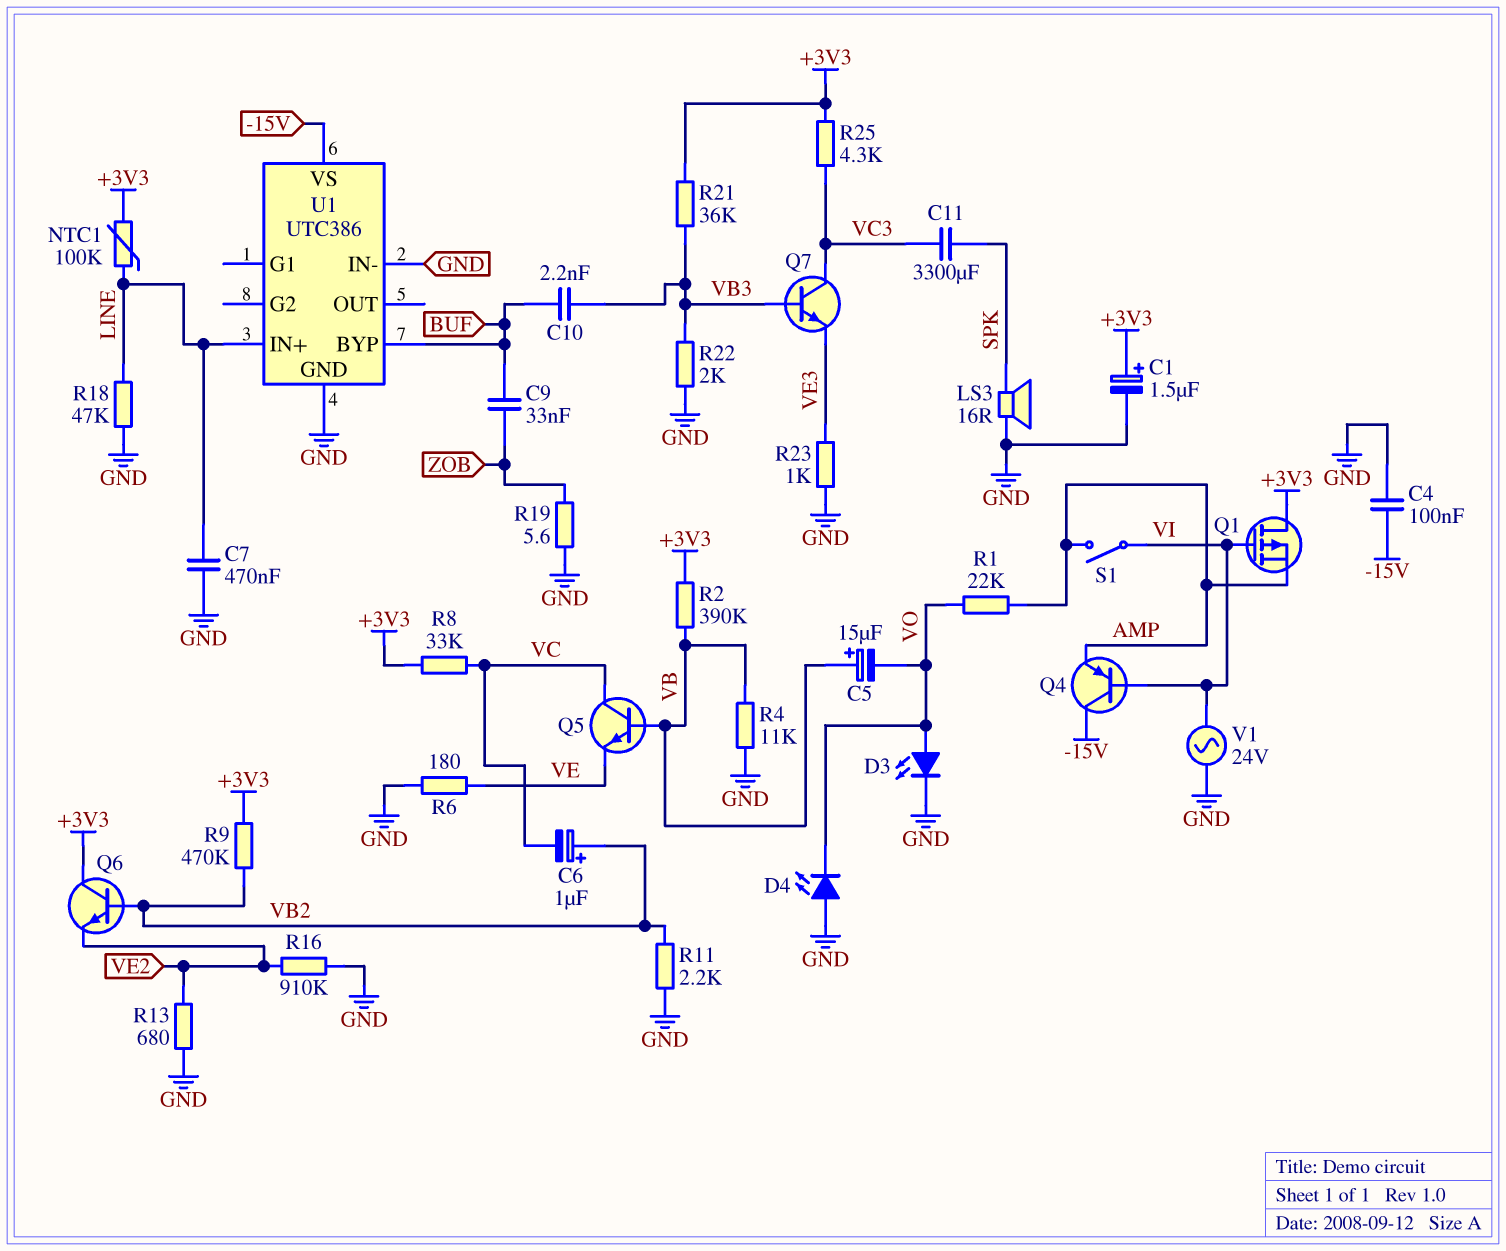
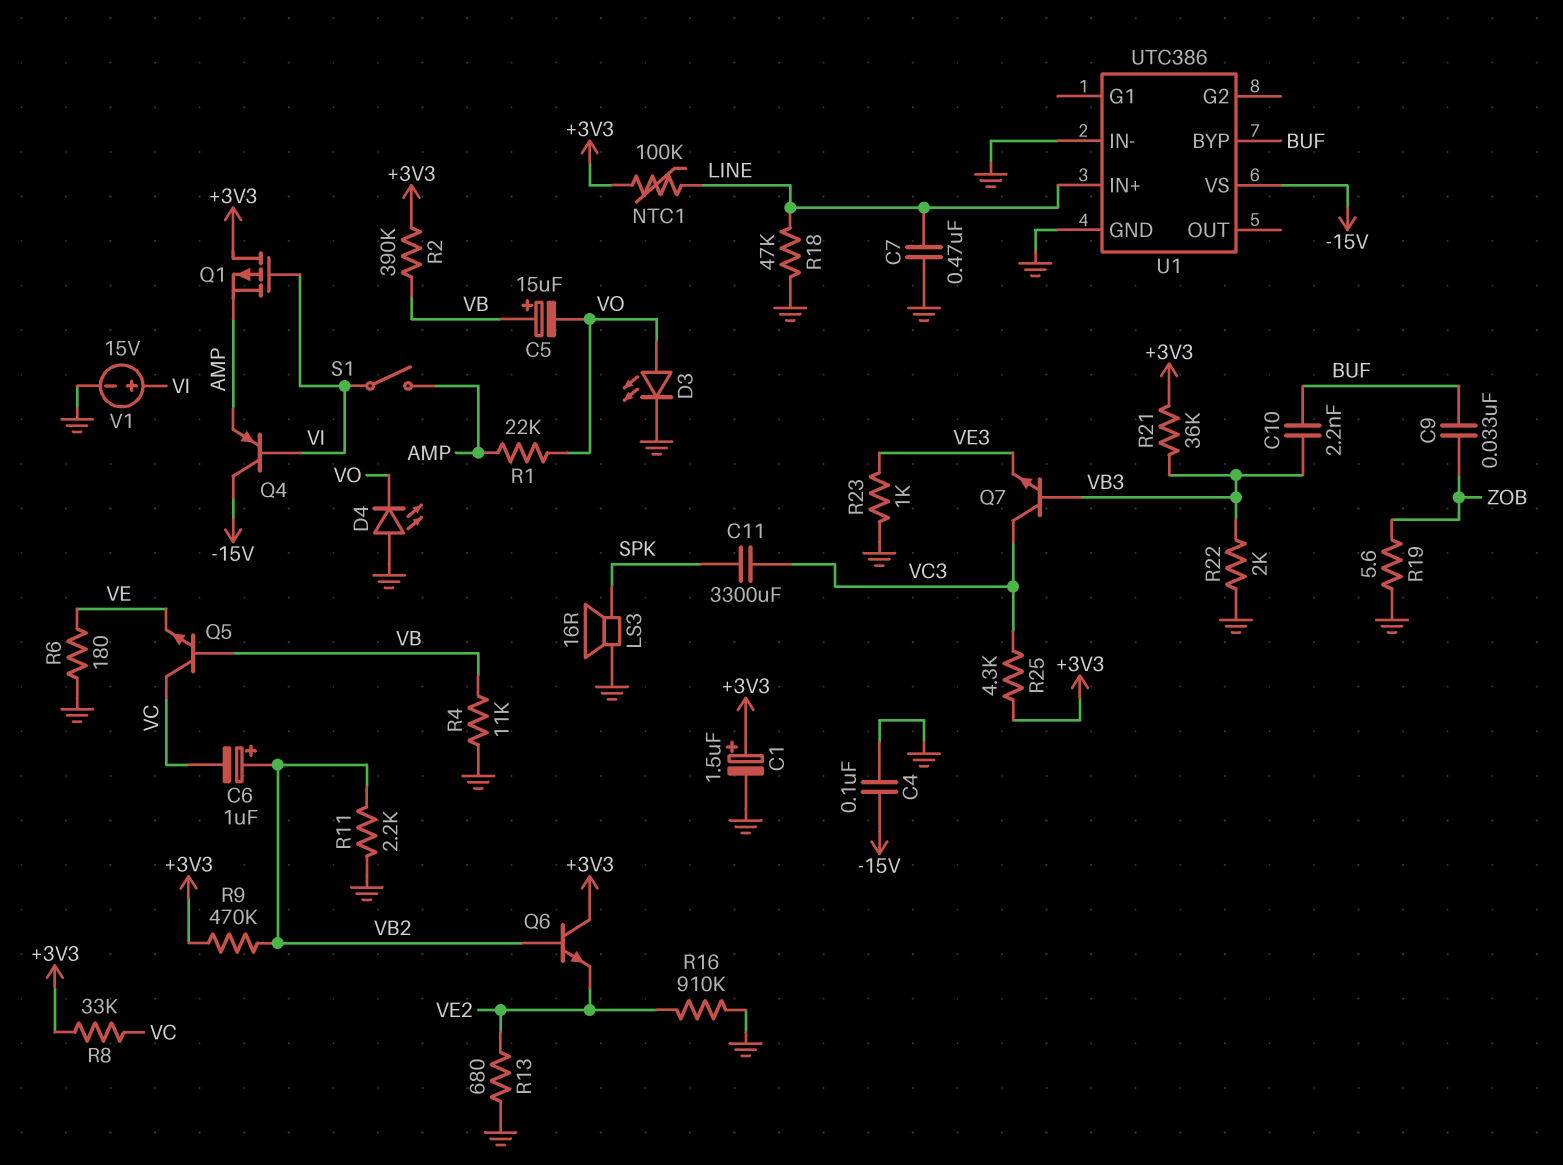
V1: AC 24V (GND, VI) -> 15V (plus VI, minus GND)

